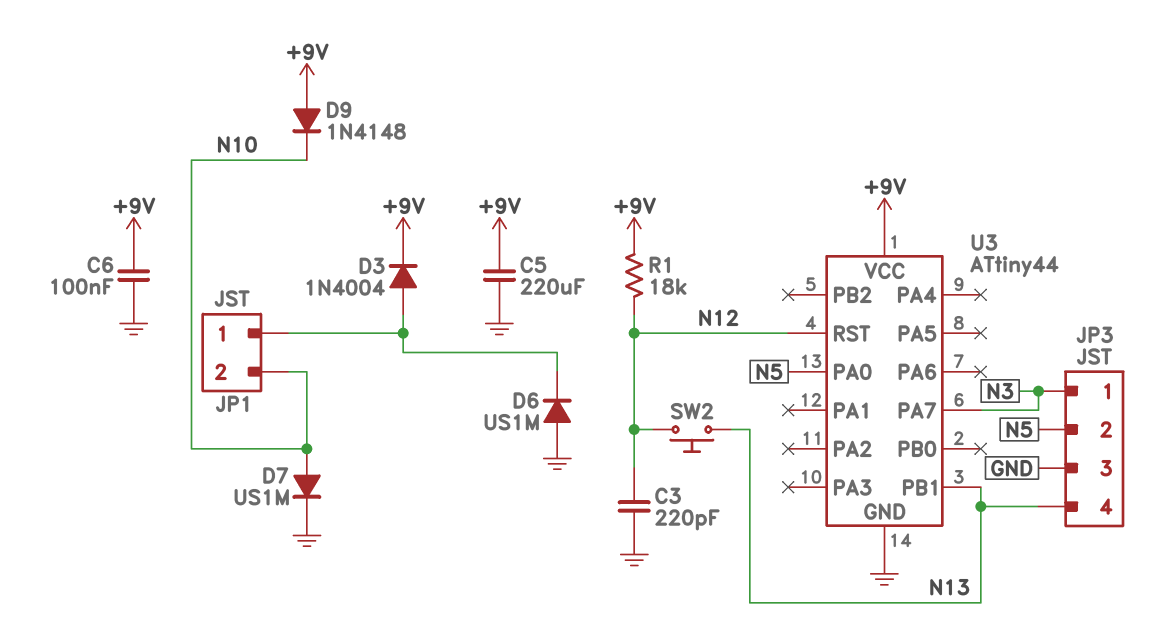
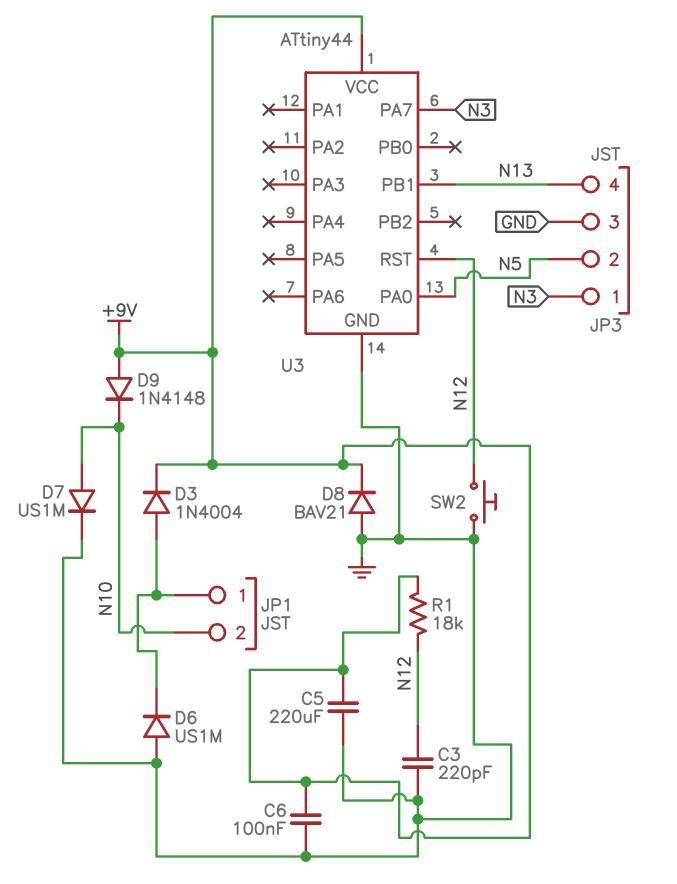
D8: none -> diode BAV21 (A GND, K +9V)
SW2: button (N12, N13) -> button (GND, N12)

